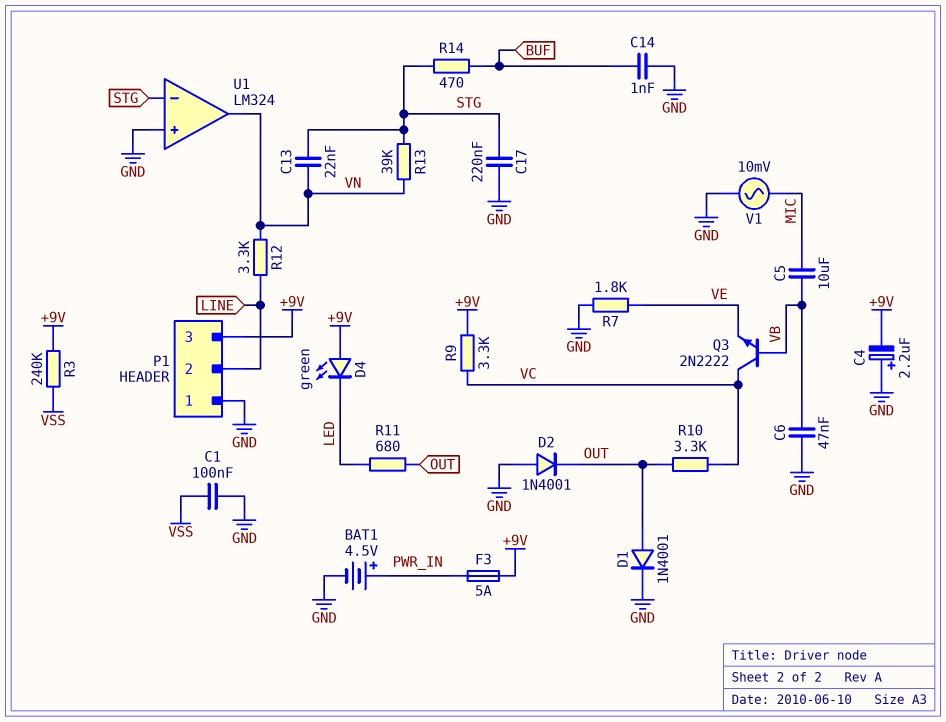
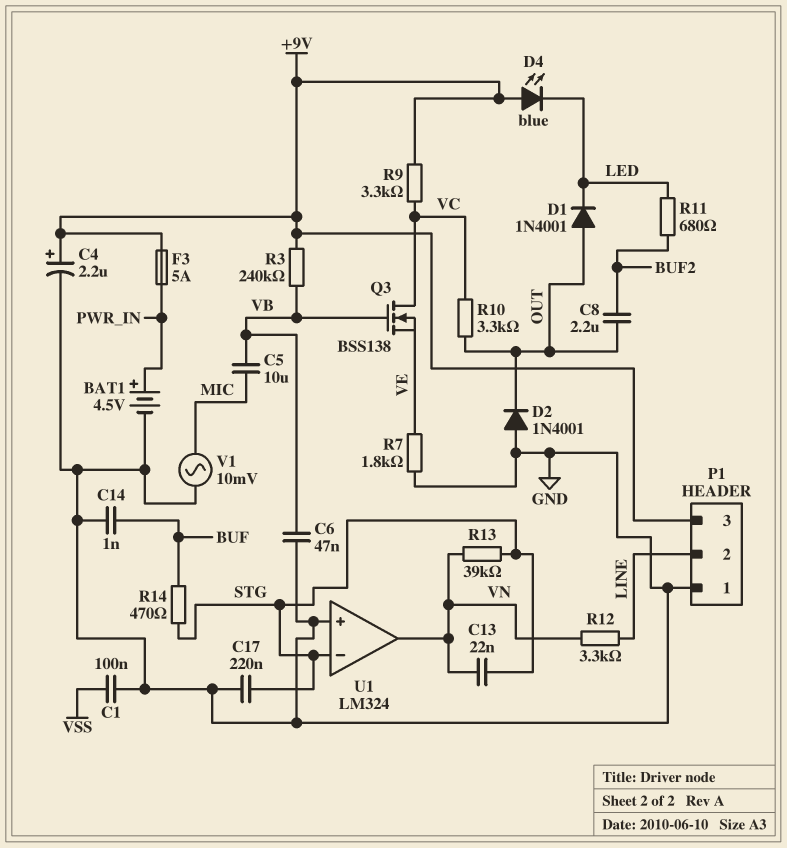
C4: 2.2uF (plus GND, minus +9V) -> 2.2uF (plus +9V, minus GND)
C8: none -> 2.2uF (BUF2, OUT)
D1: diode 1N4001 (A OUT, K GND) -> diode 1N4001 (A OUT, K LED)
D4: LED green (A +9V, K LED) -> LED blue (A +9V, K LED)
Q3: NPN 2N2222 (B VB, C VC, E VE) -> NMOS BSS138 (G VB, D VC, S VE)
R3: 240k (+9V, VSS) -> 240k (+9V, VB)
R11: 680 (LED, OUT) -> 680 (BUF2, LED)

